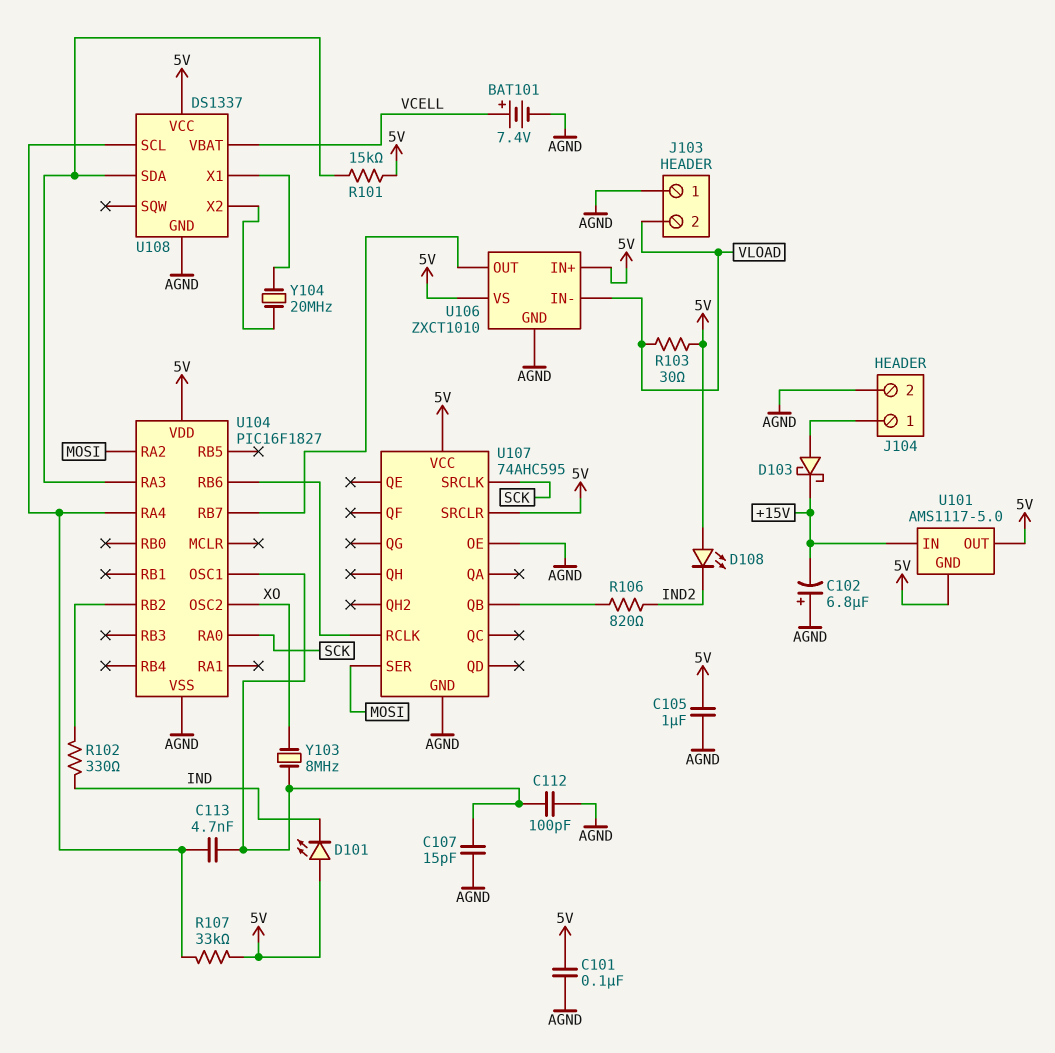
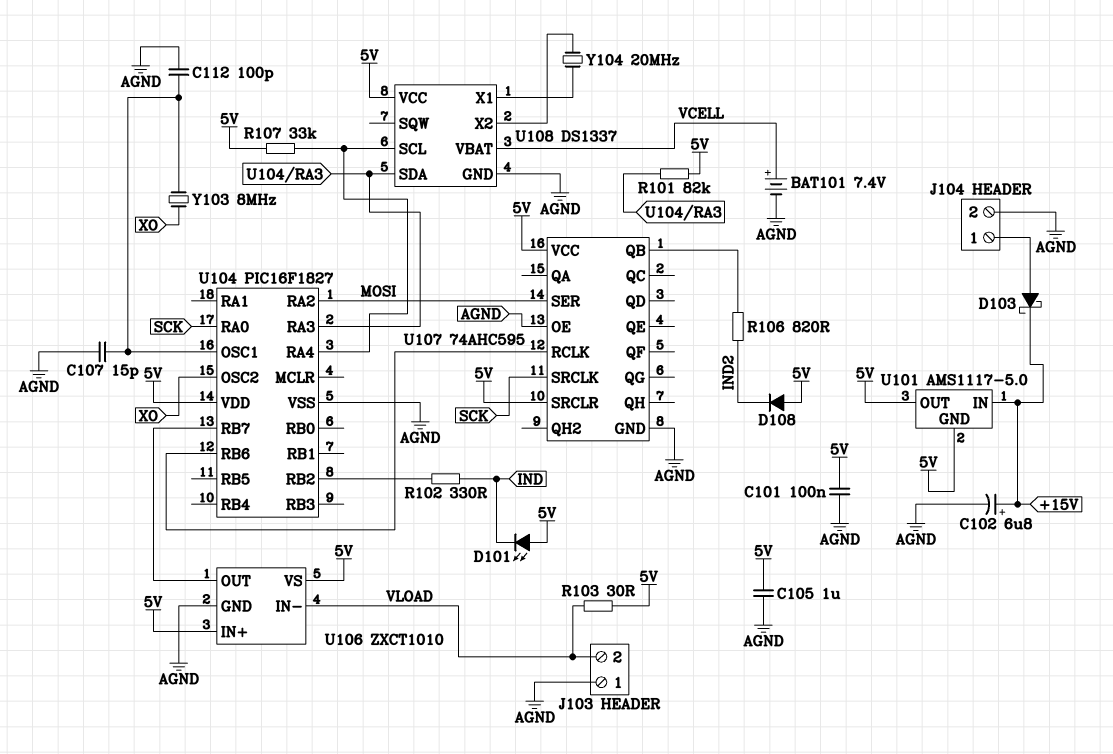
C102: 6.8uF (plus AGND, minus +15V) -> 6.8uF (plus +15V, minus AGND)
C113: 4.7nF (U104/OSC1, U104/RA4) -> none
D108: LED (A 5V, K IND2) -> diode (A 5V, K IND2)
R101: 15k (5V, U104/RA3) -> 82k (5V, U104/RA3)

